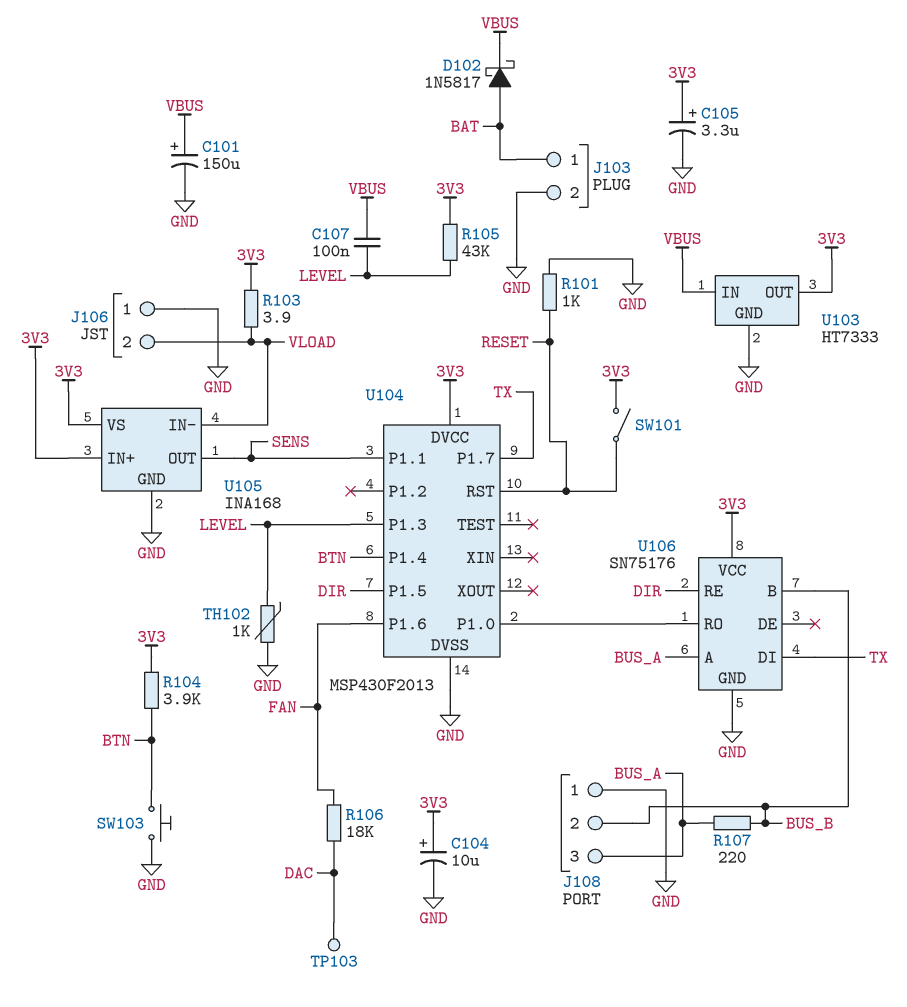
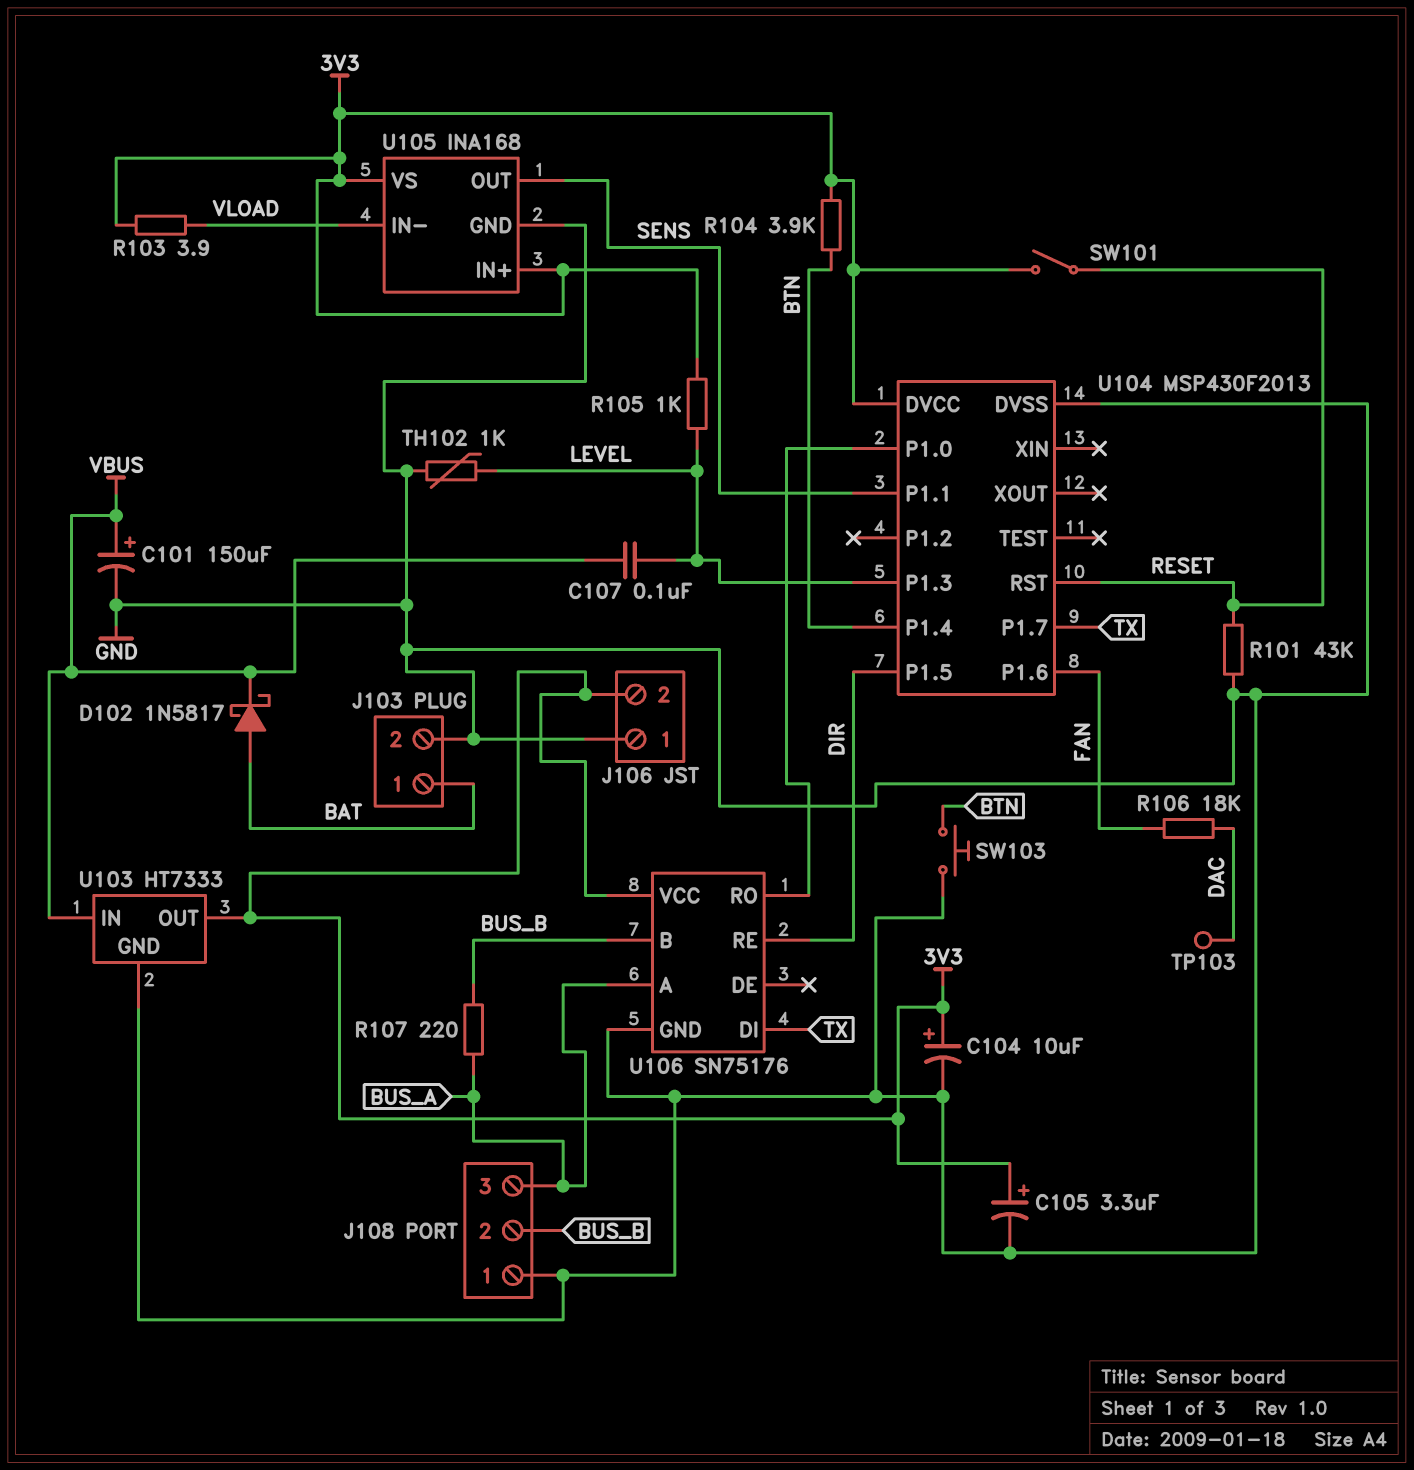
J106 pin 2: VLOAD -> 3V3
R101: 1k (GND, RESET) -> 43k (GND, RESET)
R105: 43k (3V3, LEVEL) -> 1k (3V3, LEVEL)

